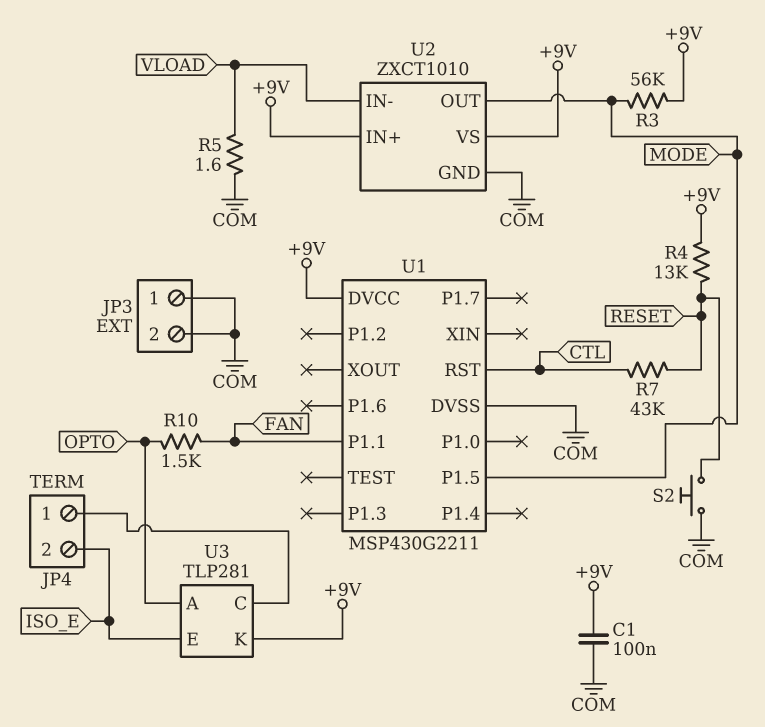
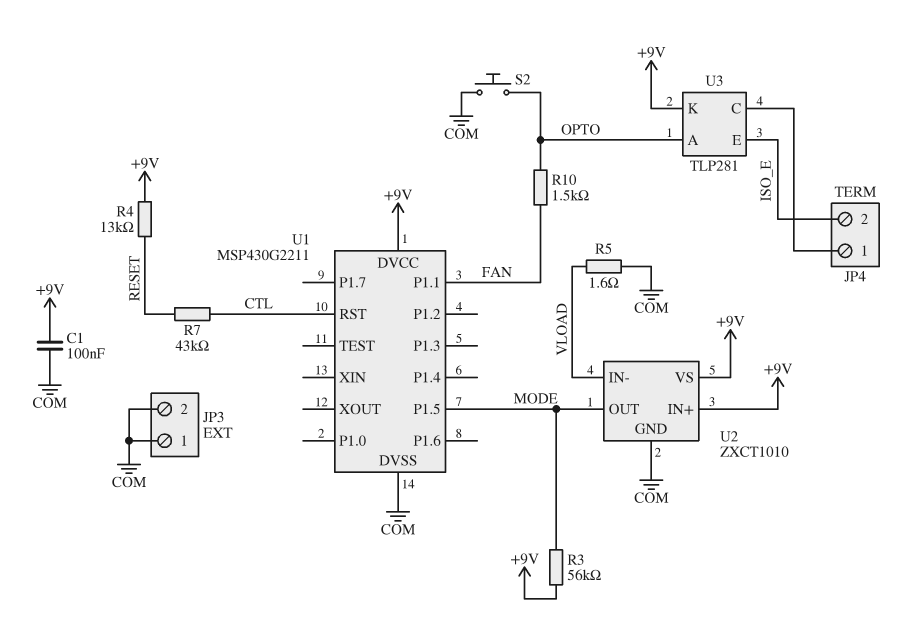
S2: button (COM, RESET) -> button (COM, OPTO)

